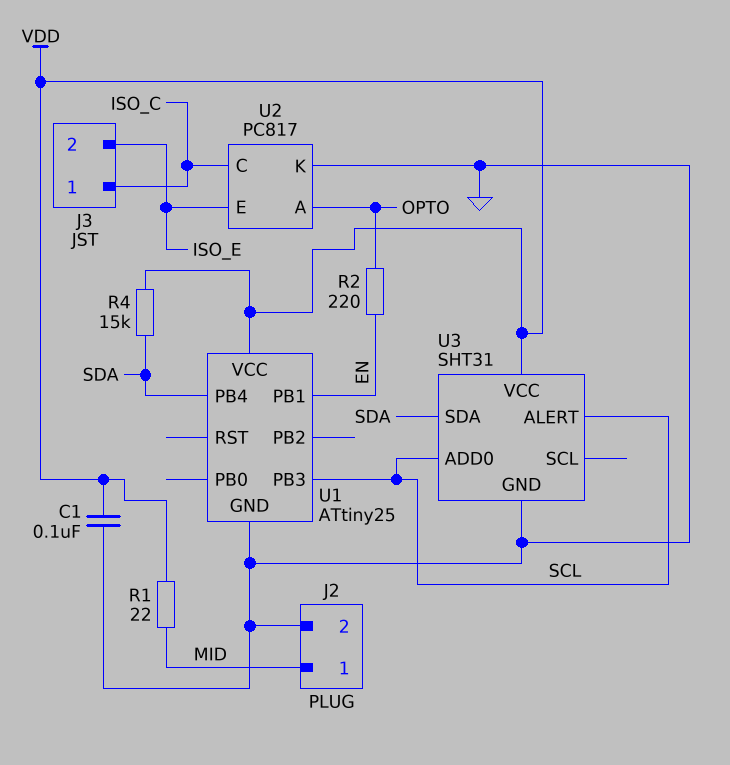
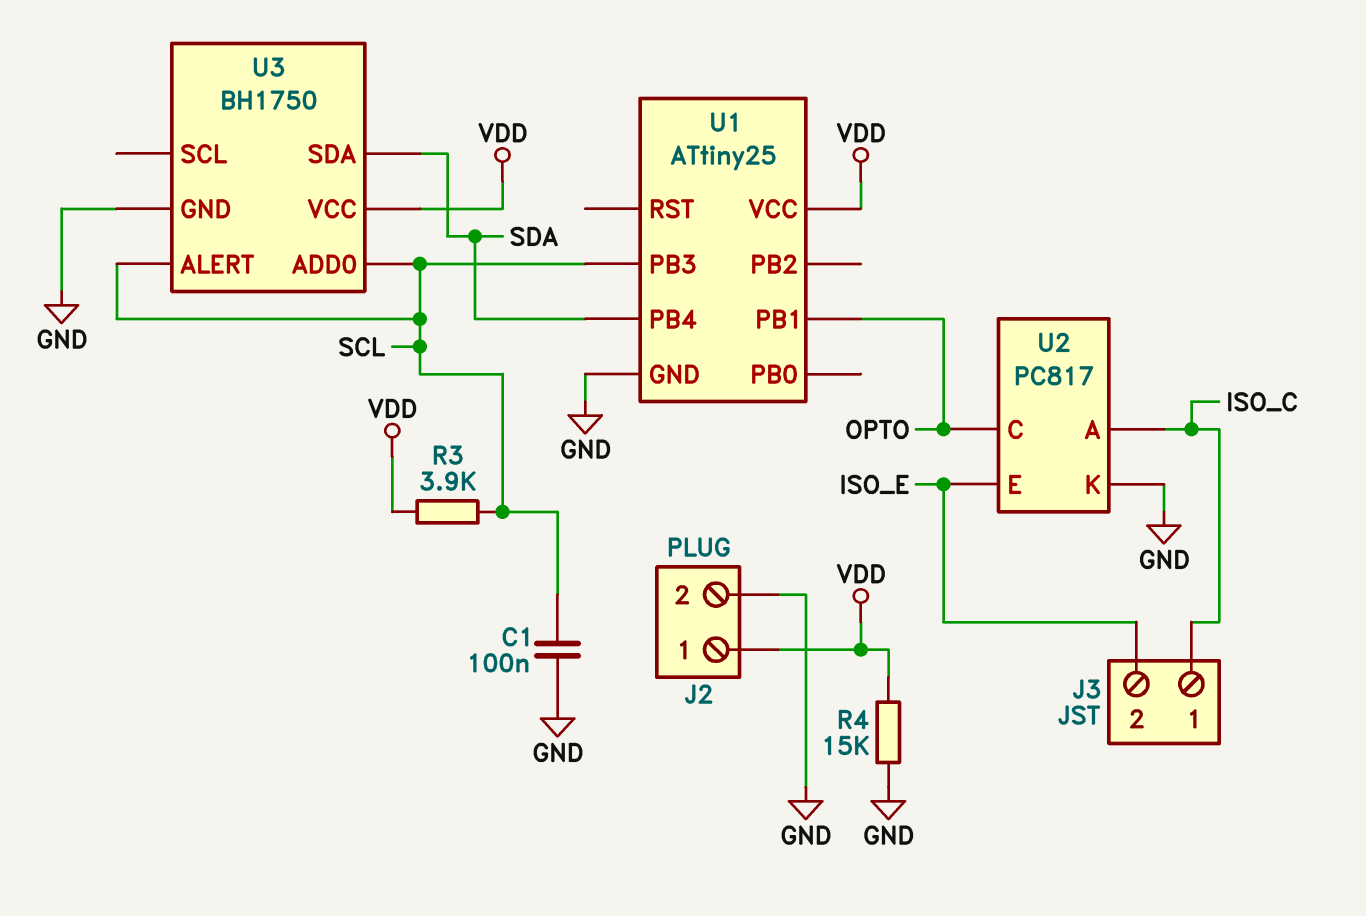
C1: 100nF (GND, VDD) -> 100nF (GND, SCL)
J2 pin 1: MID -> VDD
R1: 22 (MID, VDD) -> none
R2: 220 (EN, OPTO) -> none
R3: none -> 3.9k (SCL, VDD)
R4: 15k (SDA, VDD) -> 15k (GND, VDD)
U1 pin PB1: EN -> OPTO
U2 pin A: OPTO -> ISO_C
U2 pin C: ISO_C -> OPTO
U3: SHT31 -> BH1750

